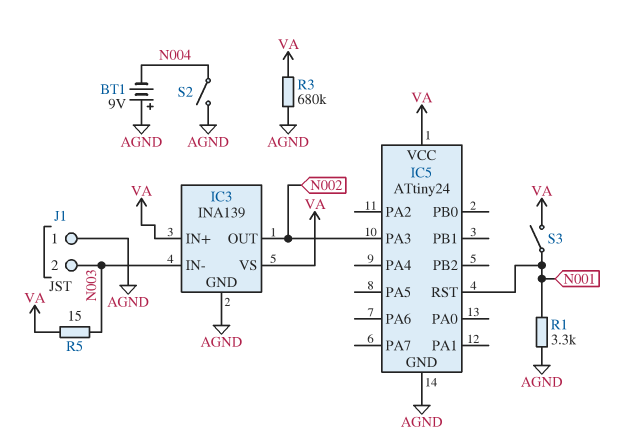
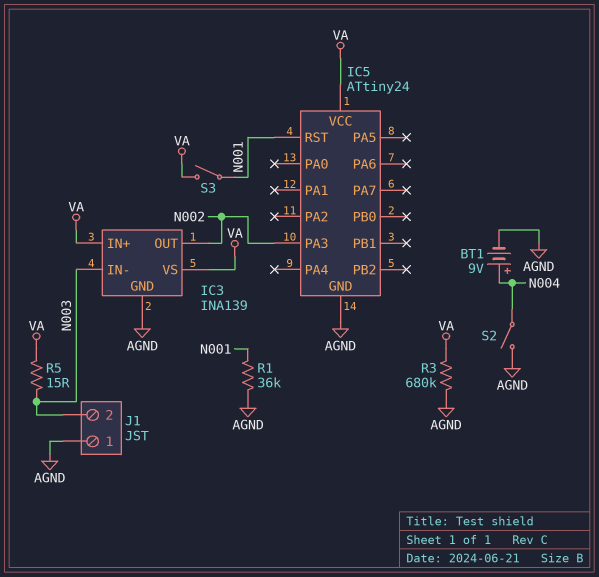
BT1: 9V (plus AGND, minus N004) -> 9V (plus N004, minus AGND)
R1: 3.3k (AGND, N001) -> 36k (AGND, N001)

